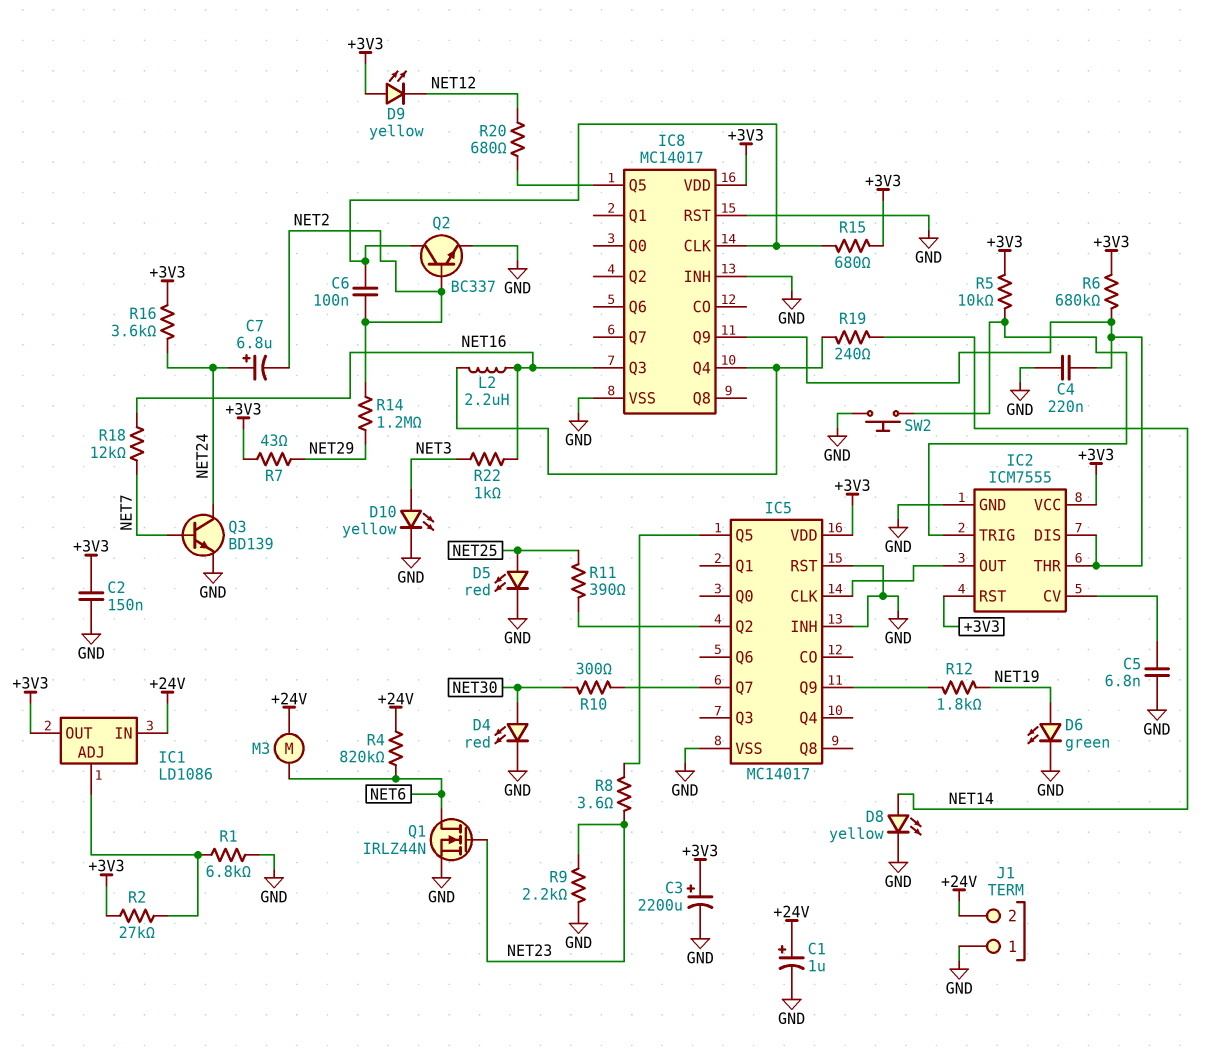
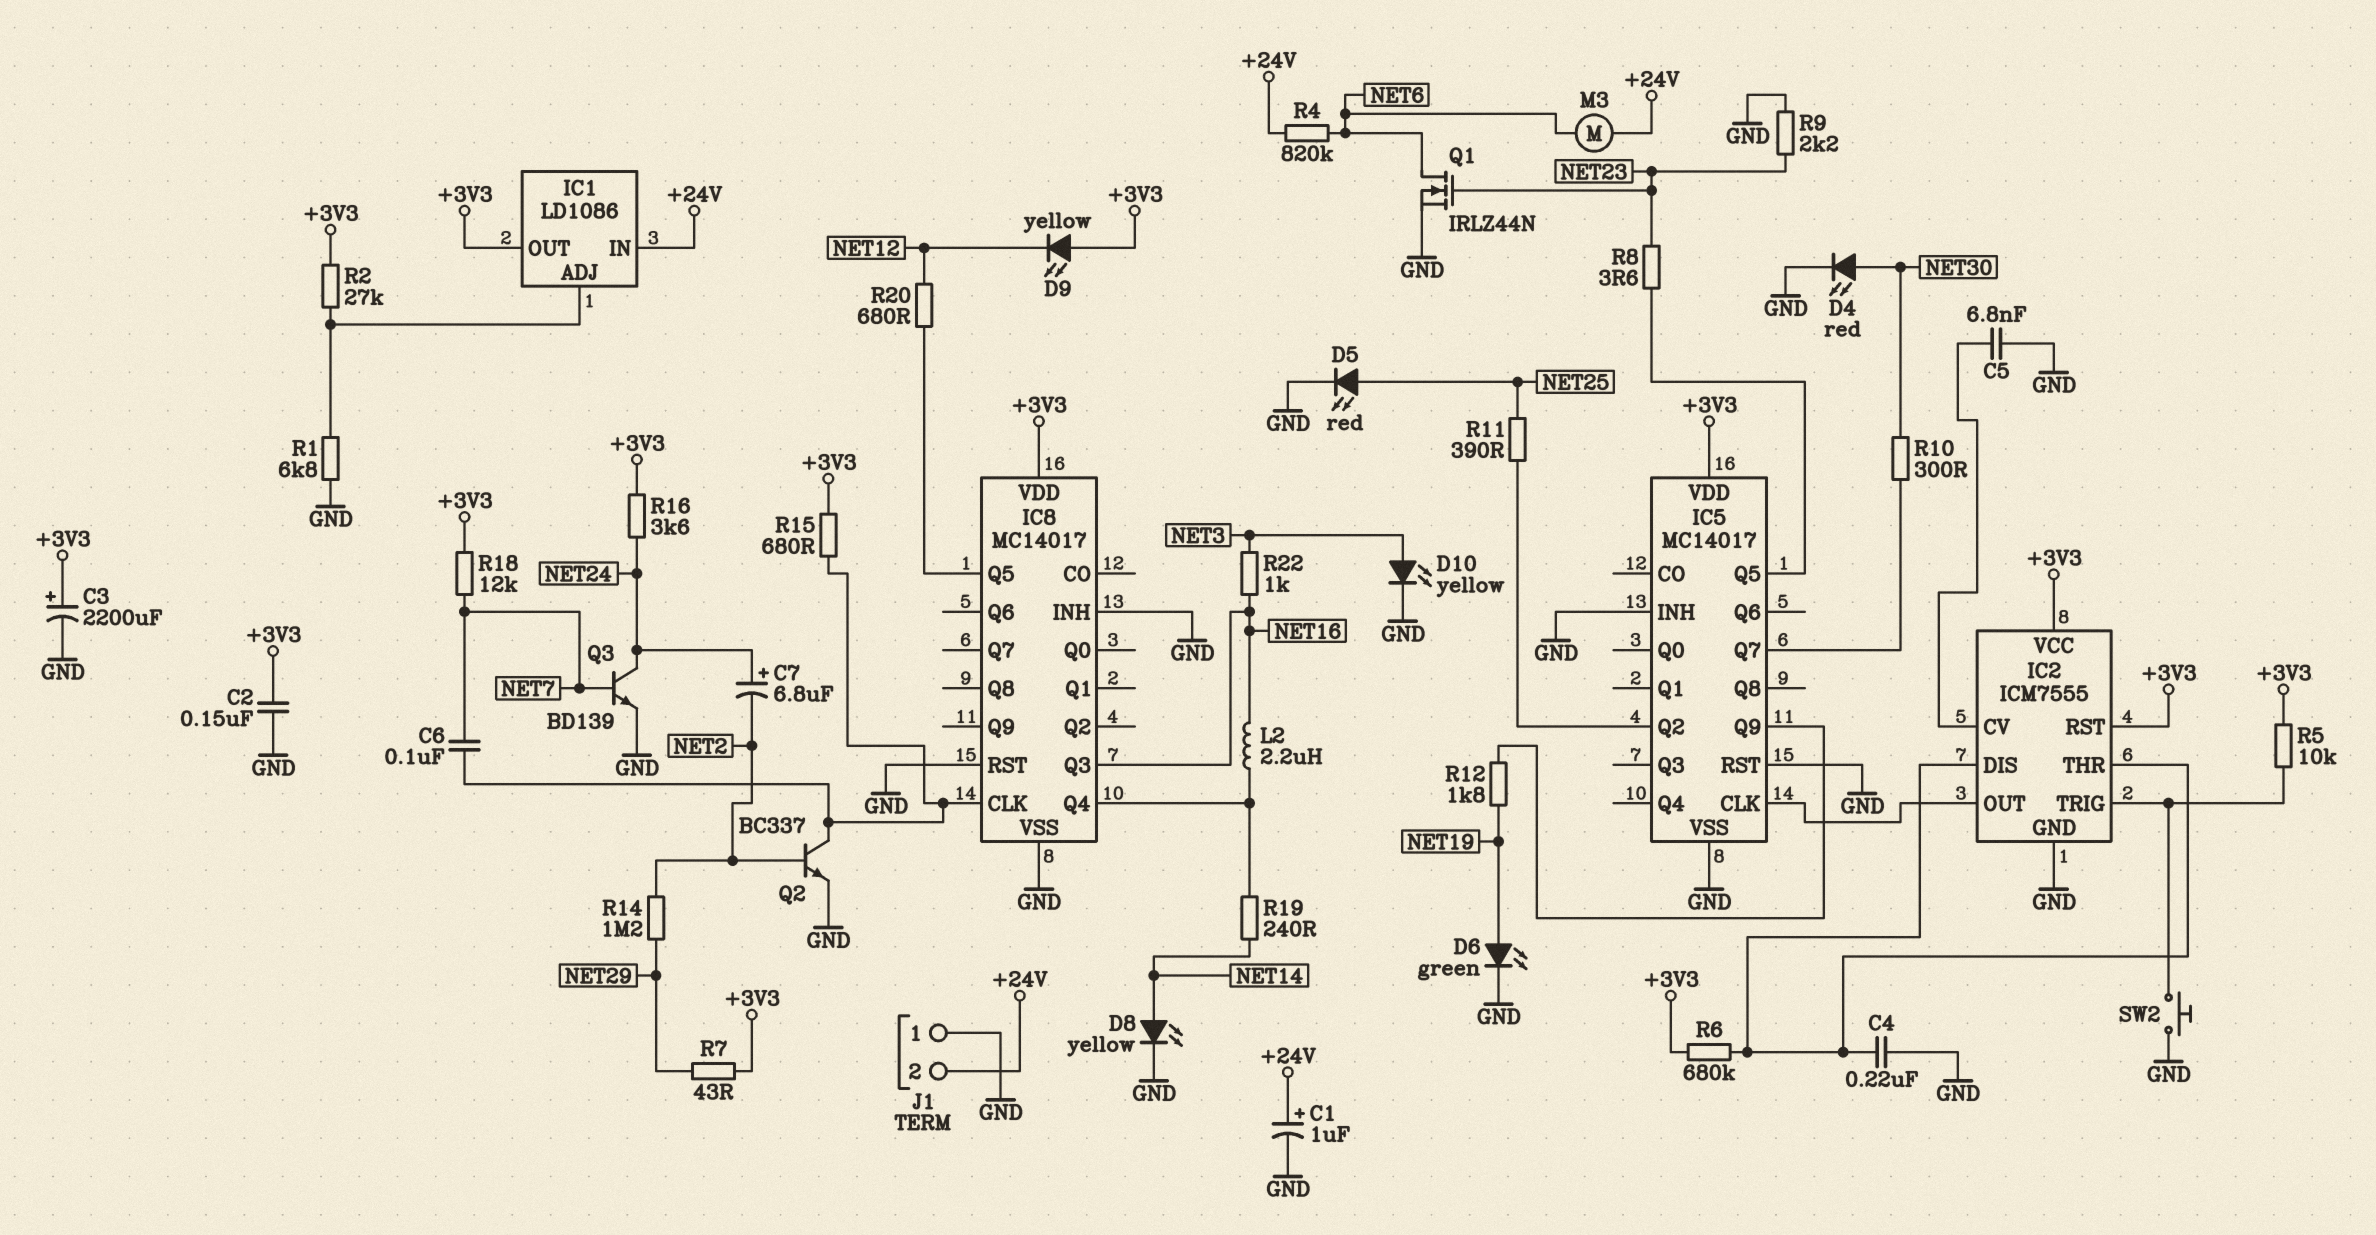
C6: 100nF (IC8/CLK, NET2) -> 100nF (IC8/CLK, NET7)
IC8 pin Q9: IC2/DIS -> none
R18: 12k (NET7, NET16) -> 12k (+3V3, NET7)

